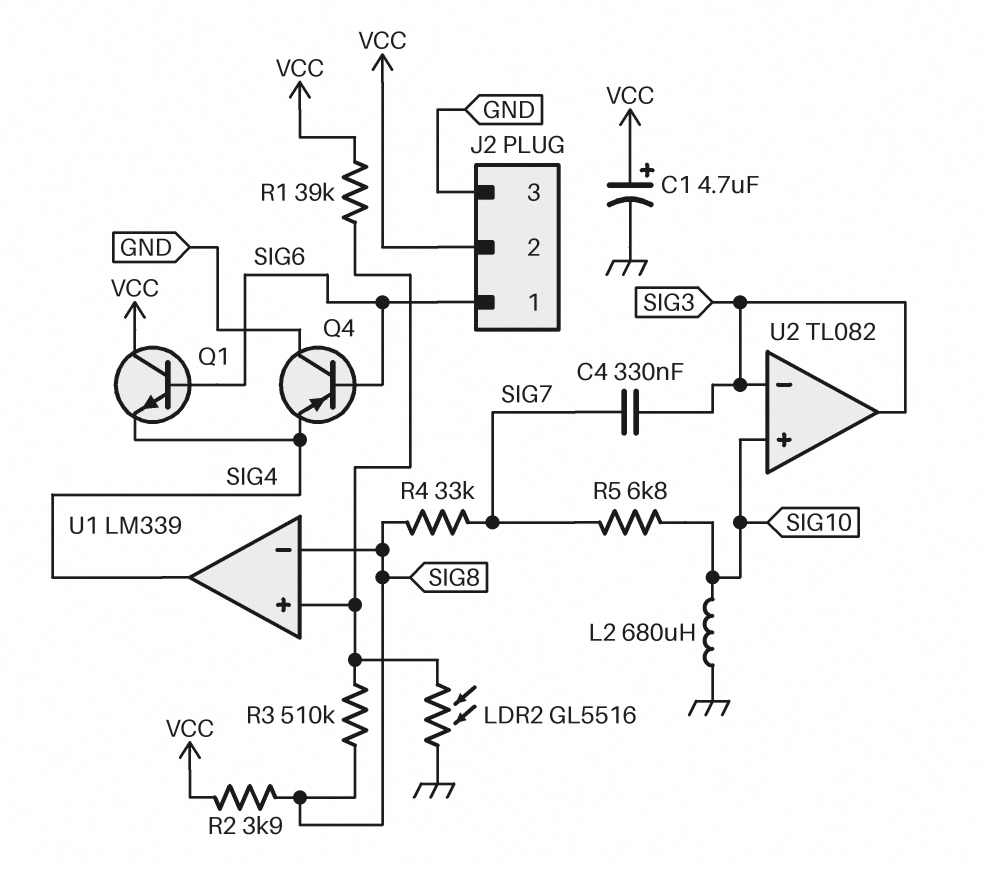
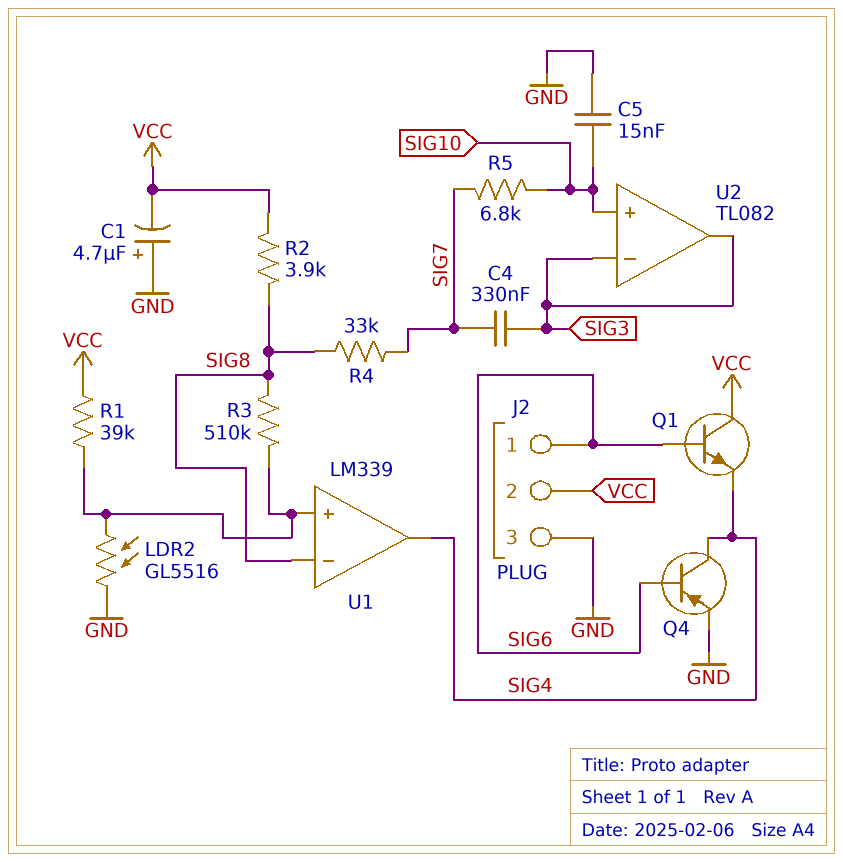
C1: 4.7uF (plus VCC, minus GND) -> 4.7uF (plus GND, minus VCC)
C5: none -> 15nF (GND, SIG10)
L2: 680uH (GND, SIG10) -> none
Q4: PNP (B SIG6, C GND, E SIG4) -> PNP (B SIG6, C SIG4, E GND)

